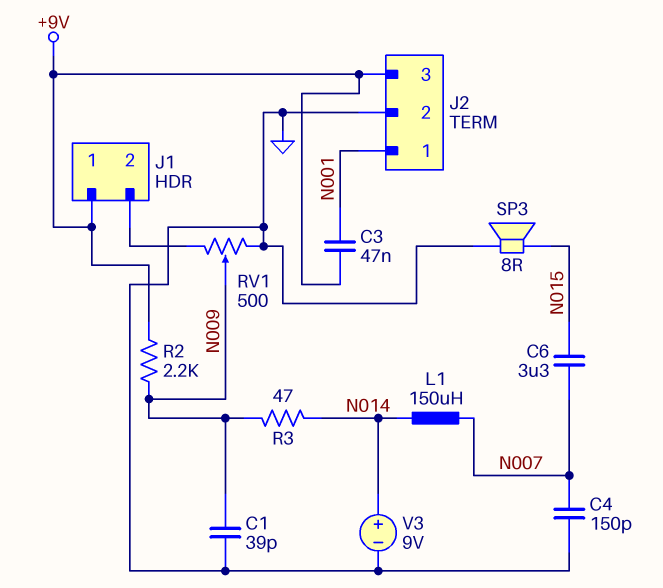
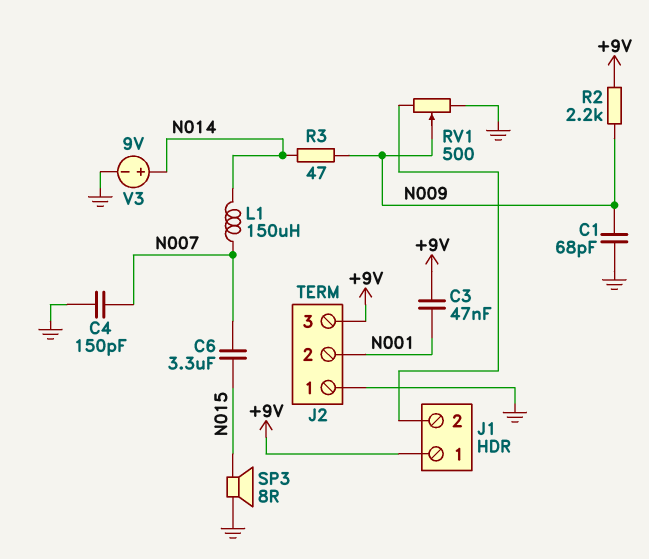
C1: 39pF (GND, N009) -> 68pF (GND, N009)
J2 pin 1: N001 -> GND
J2 pin 2: GND -> N001

